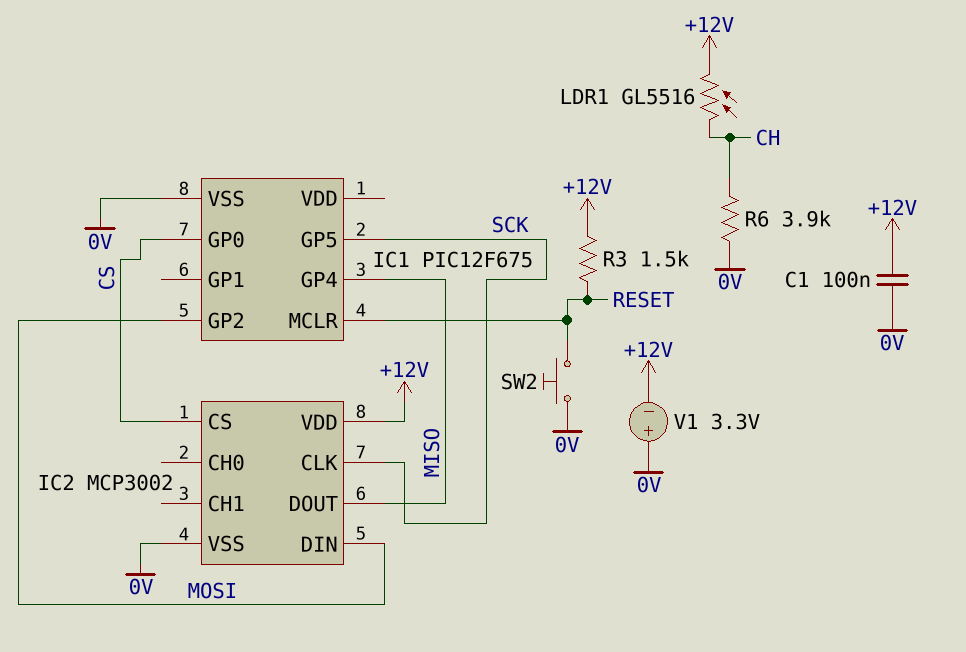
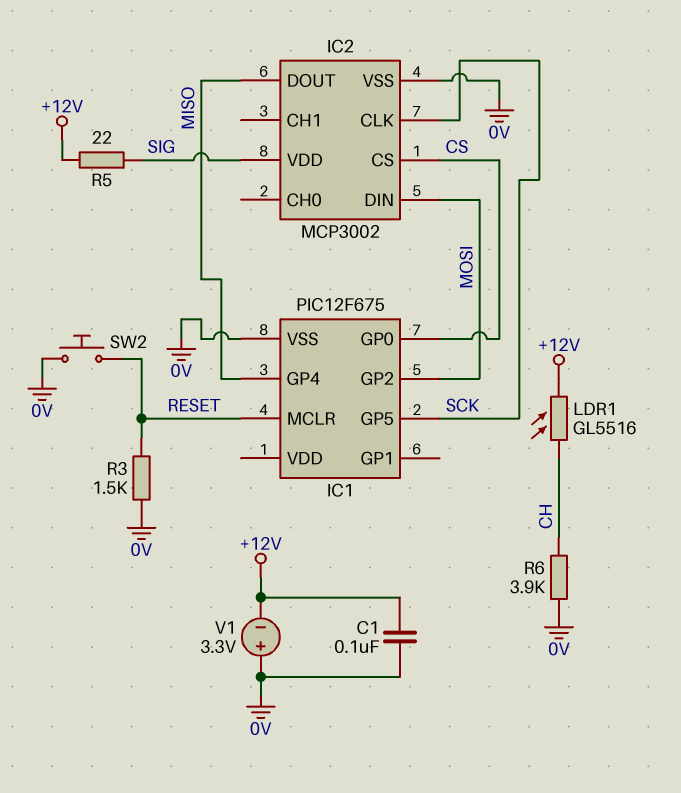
IC2 pin VDD: +12V -> SIG
R3: 1.5k (+12V, RESET) -> 1.5k (0V, RESET)
R5: none -> 22 (+12V, SIG)

